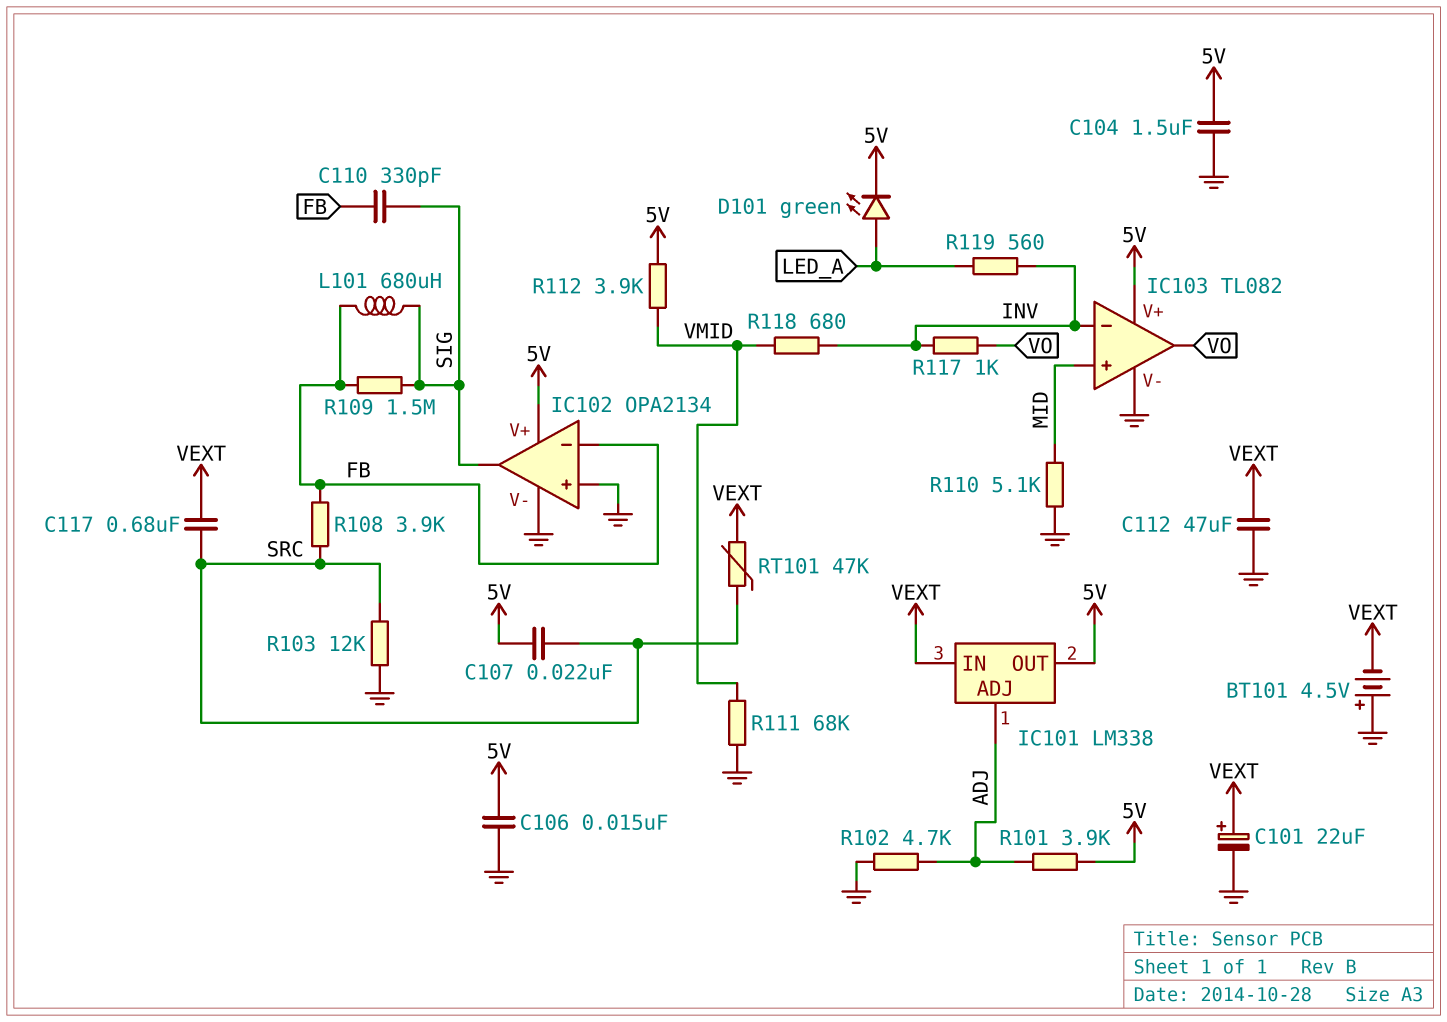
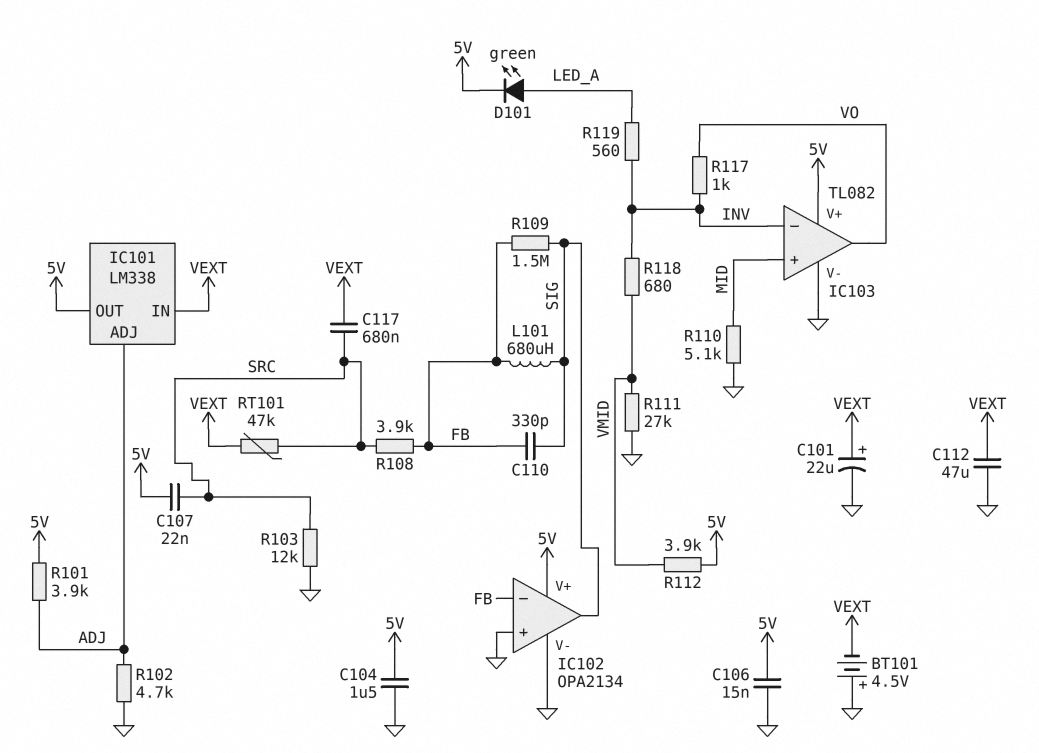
R111: 68k (GND, VMID) -> 27k (GND, VMID)

